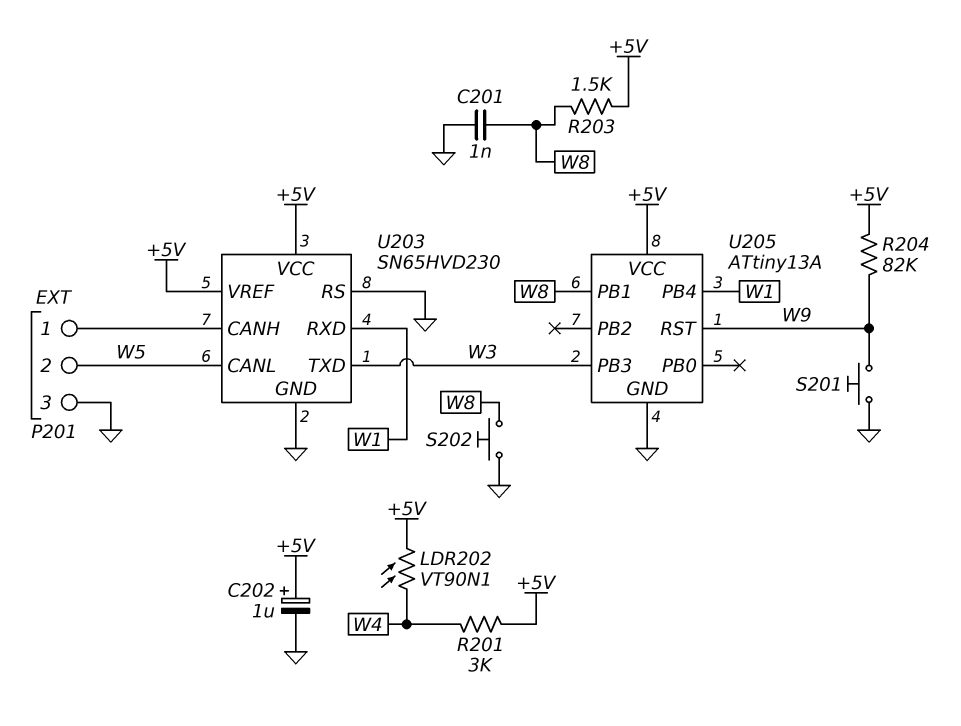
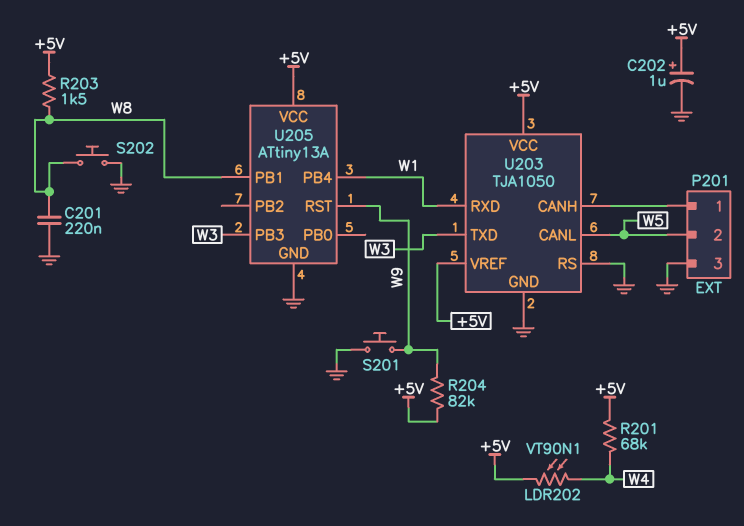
C201: 1nF (GND, W8) -> 220nF (GND, W8)
R201: 3k (+5V, W4) -> 68k (+5V, W4)
U203: SN65HVD230 -> TJA1050

